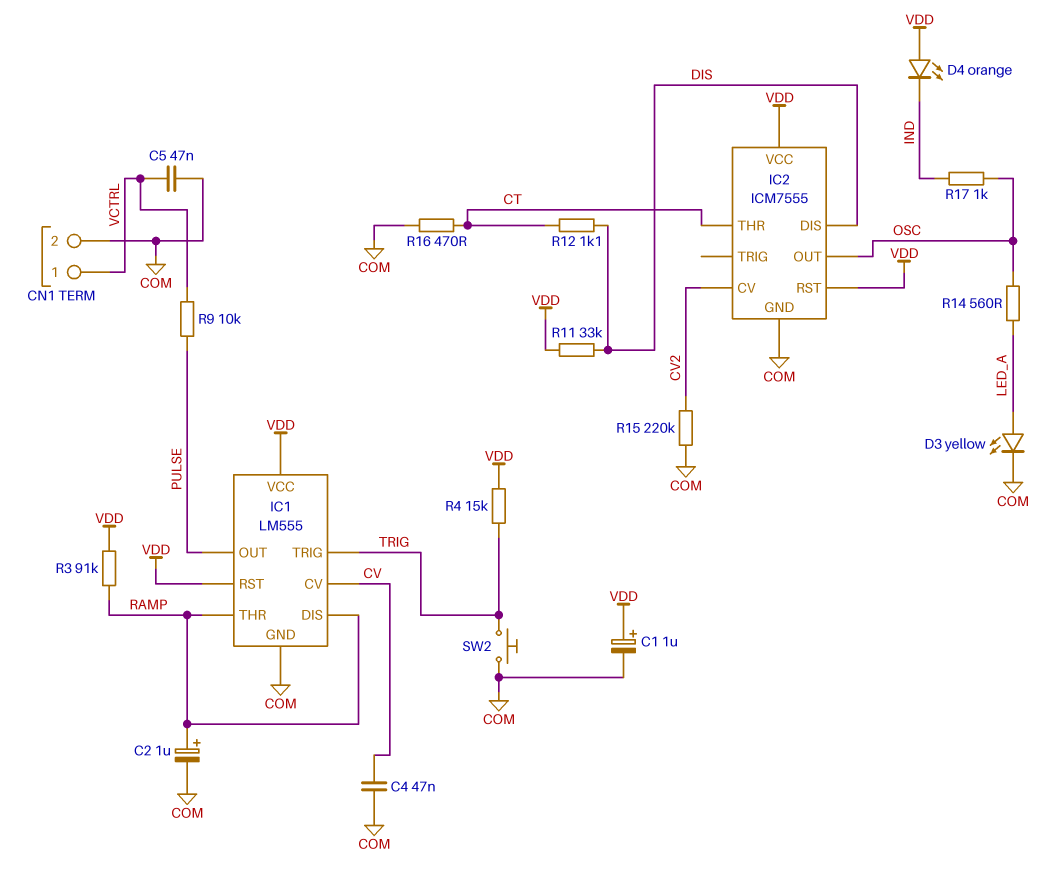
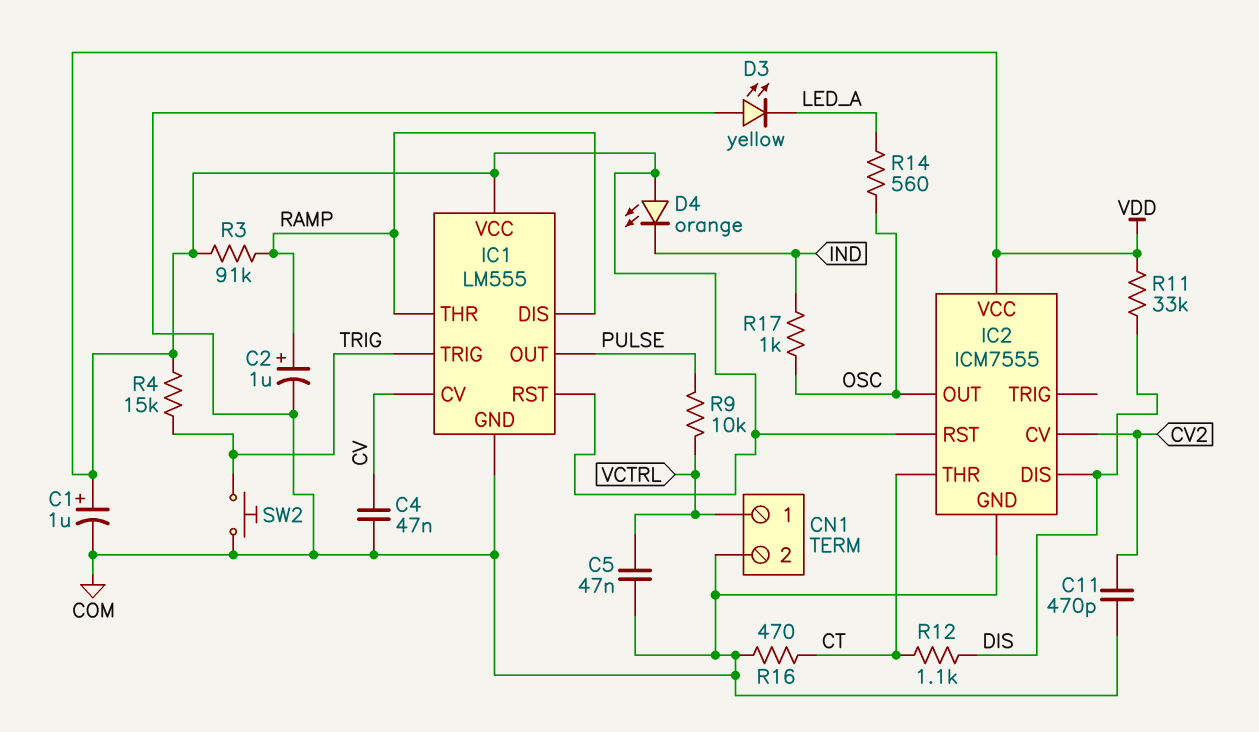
C11: none -> 470pF (COM, CV2)
D3: LED yellow (A LED_A, K COM) -> LED yellow (A COM, K LED_A)
R15: 220k (COM, CV2) -> none

